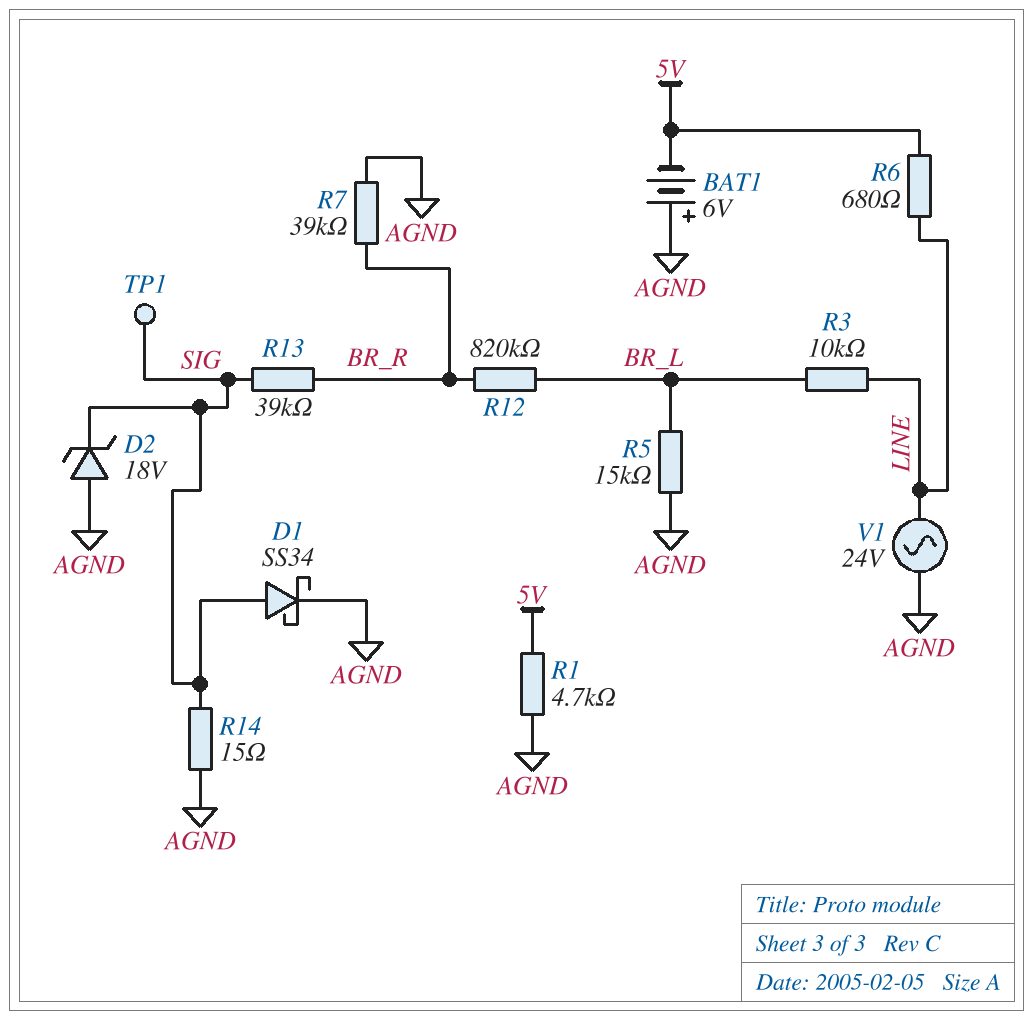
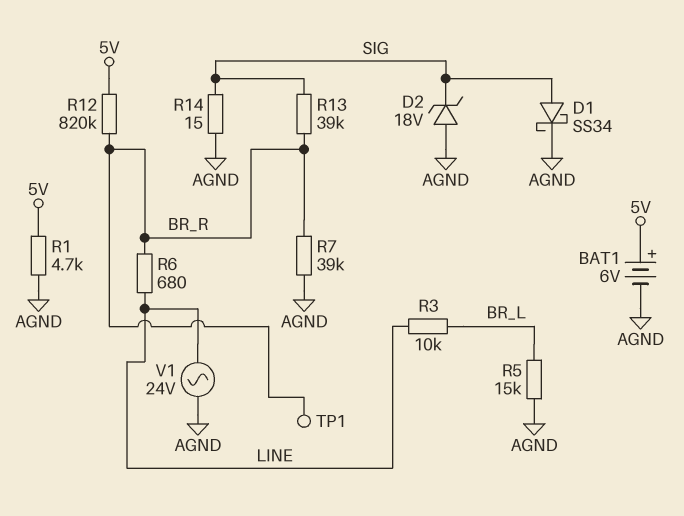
BAT1: 6V (plus AGND, minus 5V) -> 6V (plus 5V, minus AGND)
R6: 680 (5V, LINE) -> 680 (BR_R, LINE)
R12: 820k (BR_L, BR_R) -> 820k (5V, BR_R)
TP1: test point (SIG) -> test point (BR_R)

